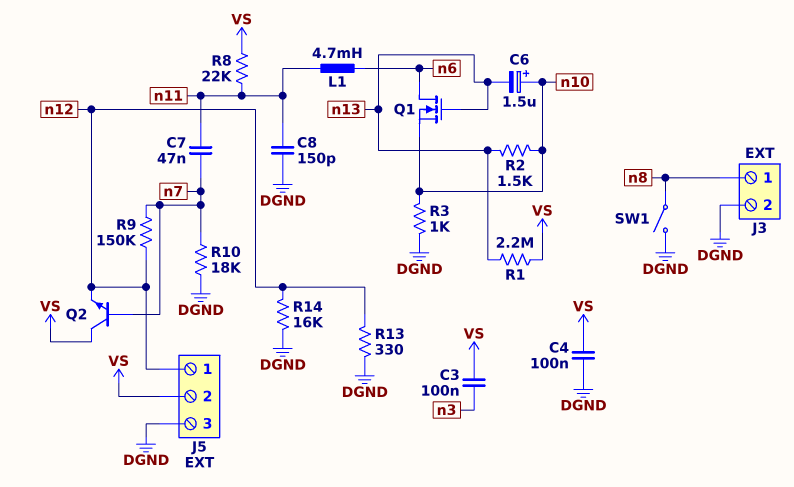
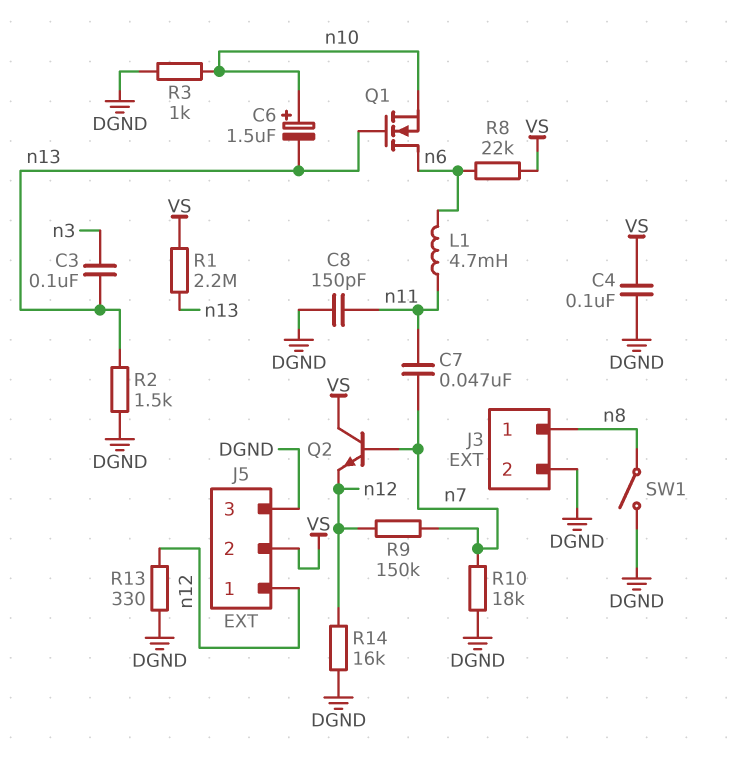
C3: 100nF (VS, n3) -> 100nF (n3, n13)
R2: 1.5k (n10, n13) -> 1.5k (DGND, n13)
R8: 22k (VS, n11) -> 22k (VS, n6)

